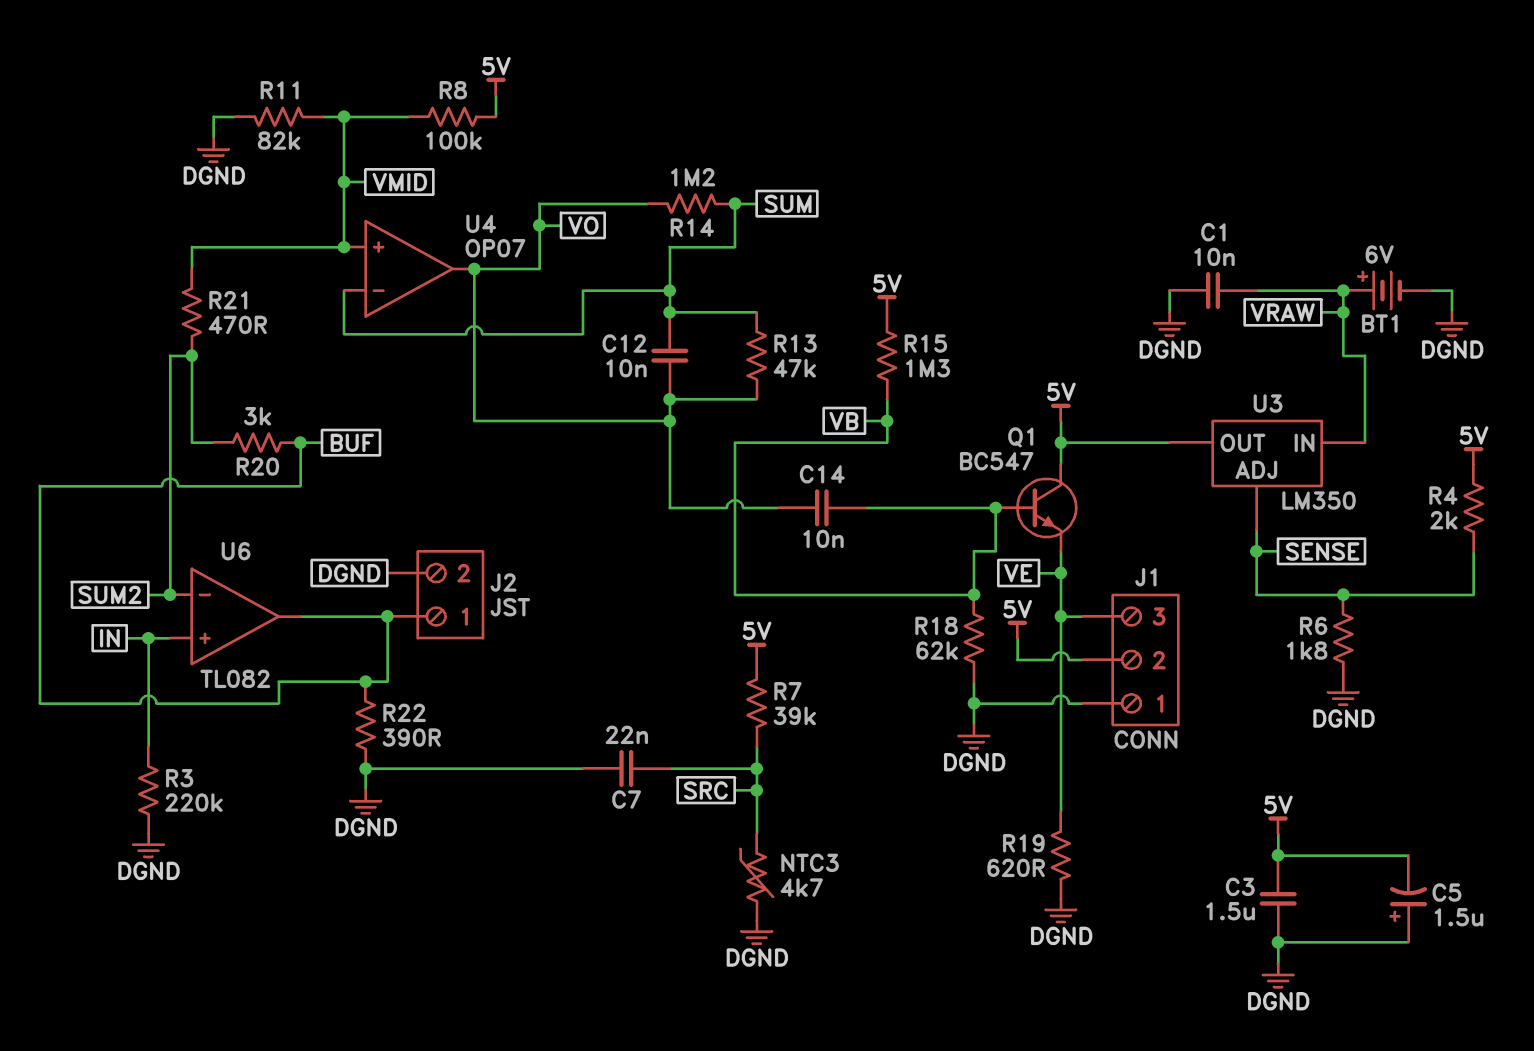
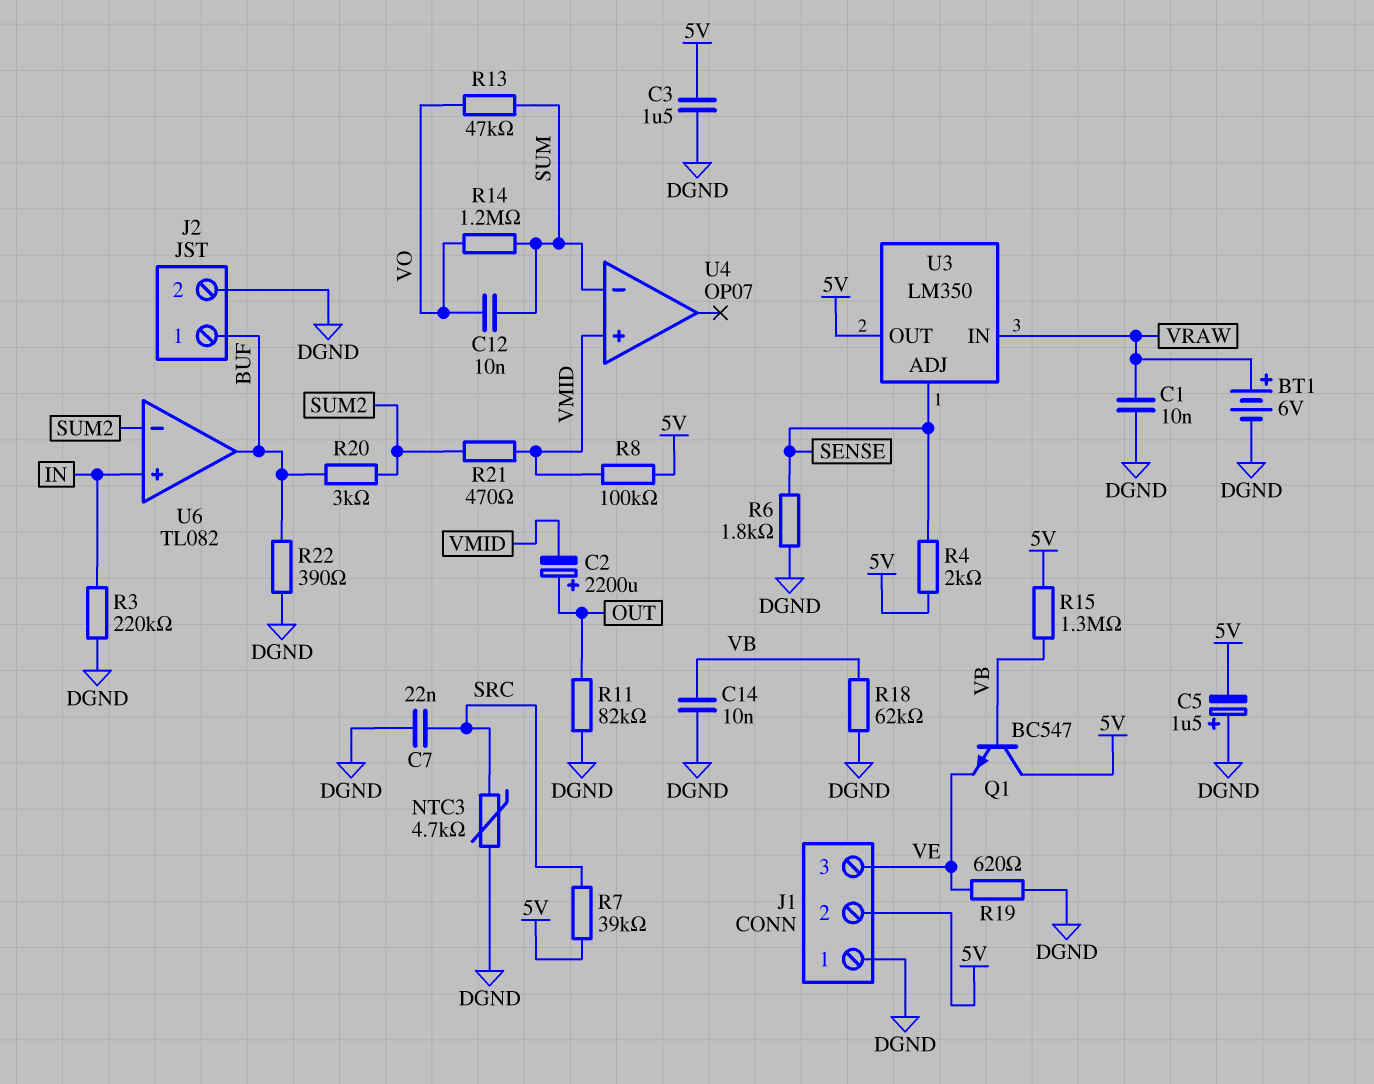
C2: none -> 2200uF (plus OUT, minus VMID)
C14: 10nF (VB, VO) -> 10nF (DGND, VB)
R11: 82k (DGND, VMID) -> 82k (DGND, OUT)
U4 pin out: VO -> none

